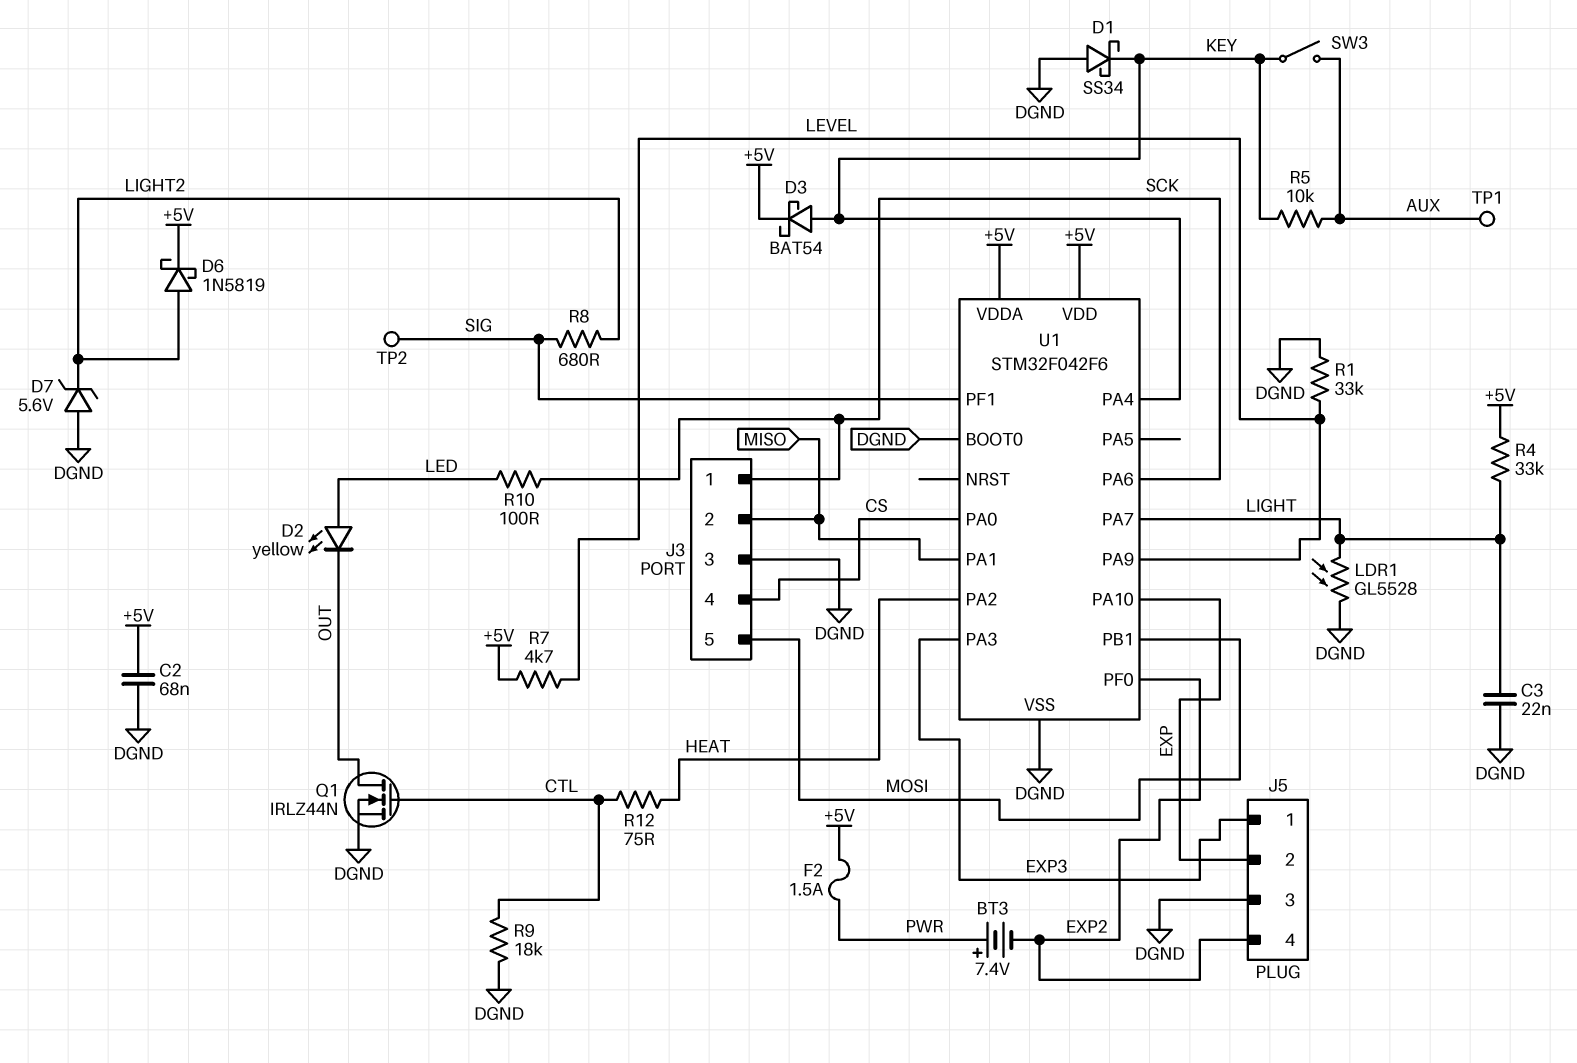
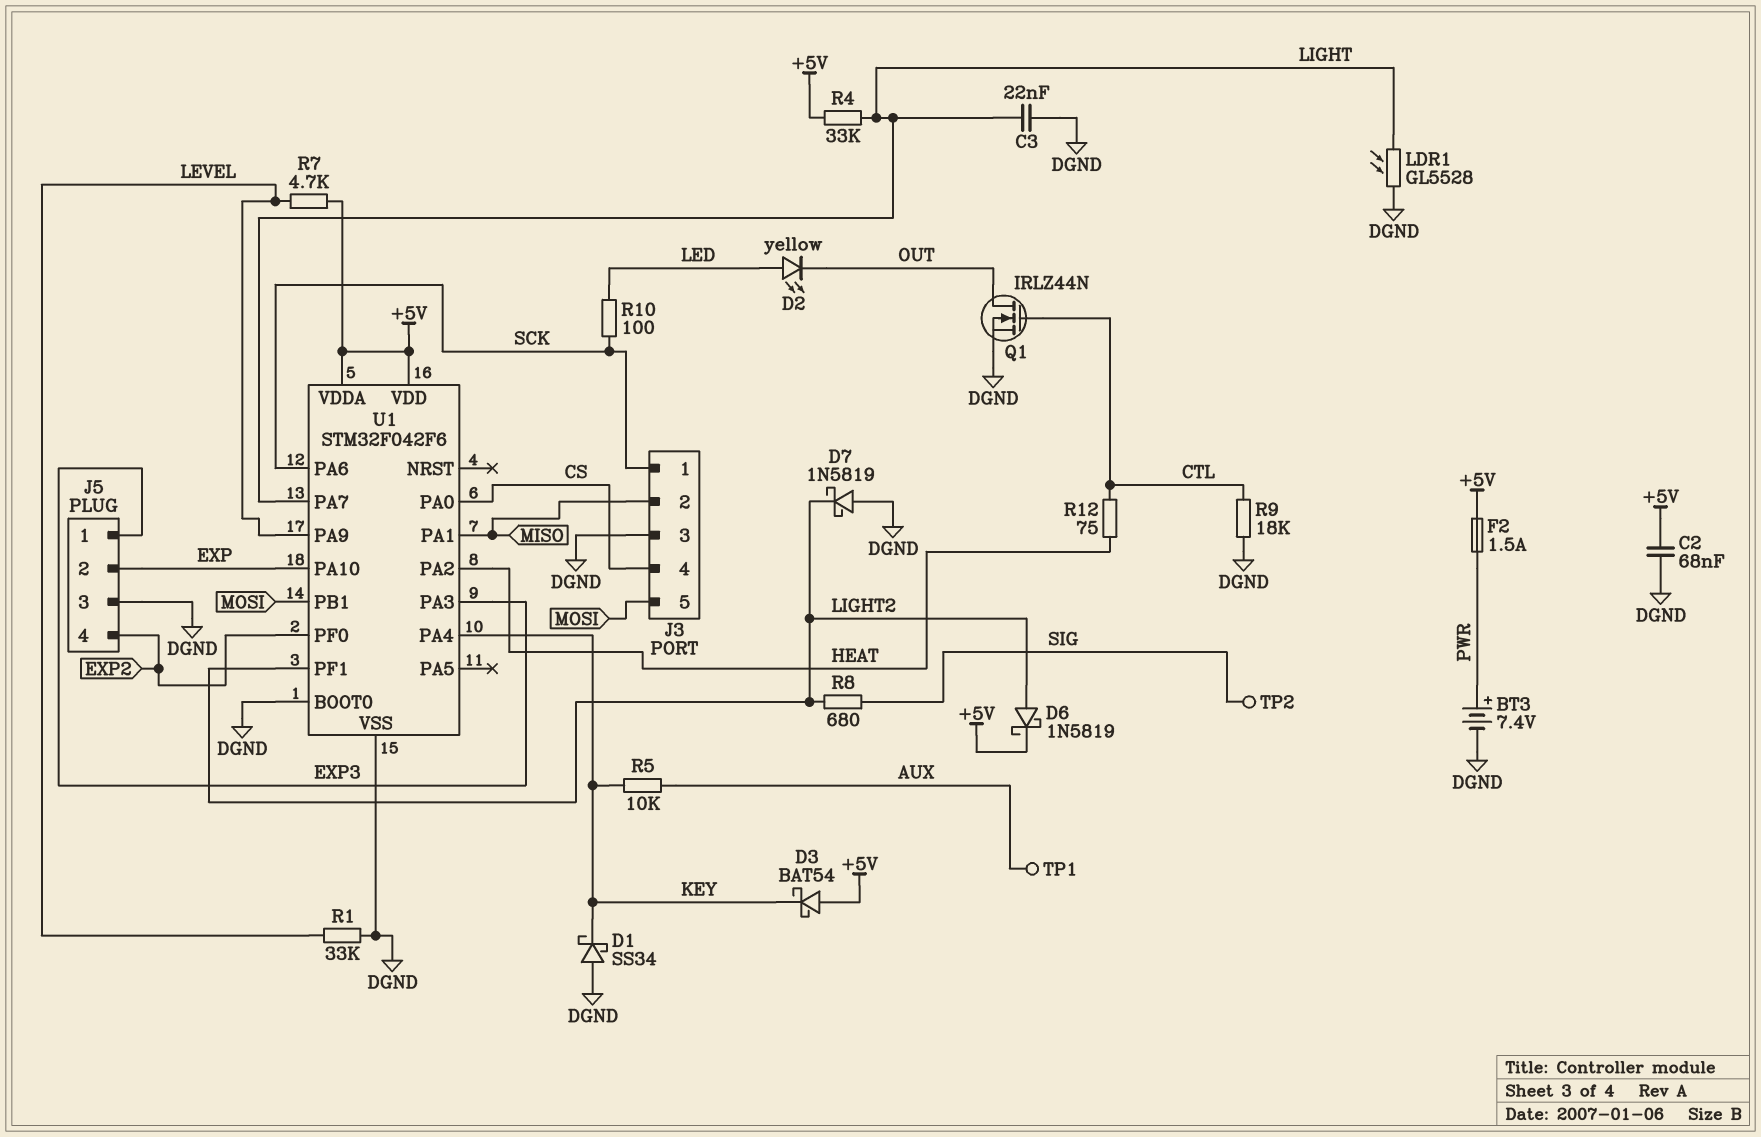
BT3: 7.4V (plus PWR, minus EXP2) -> 7.4V (plus PWR, minus DGND)
D3: schottky BAT54 (A KEY, K +5V) -> schottky BAT54 (A +5V, K KEY)
D7: zener 5.6V (A DGND, K LIGHT2) -> schottky 1N5819 (A DGND, K LIGHT2)
SW3: switch (AUX, KEY) -> none
U1 pin PF1: SIG -> LIGHT2

